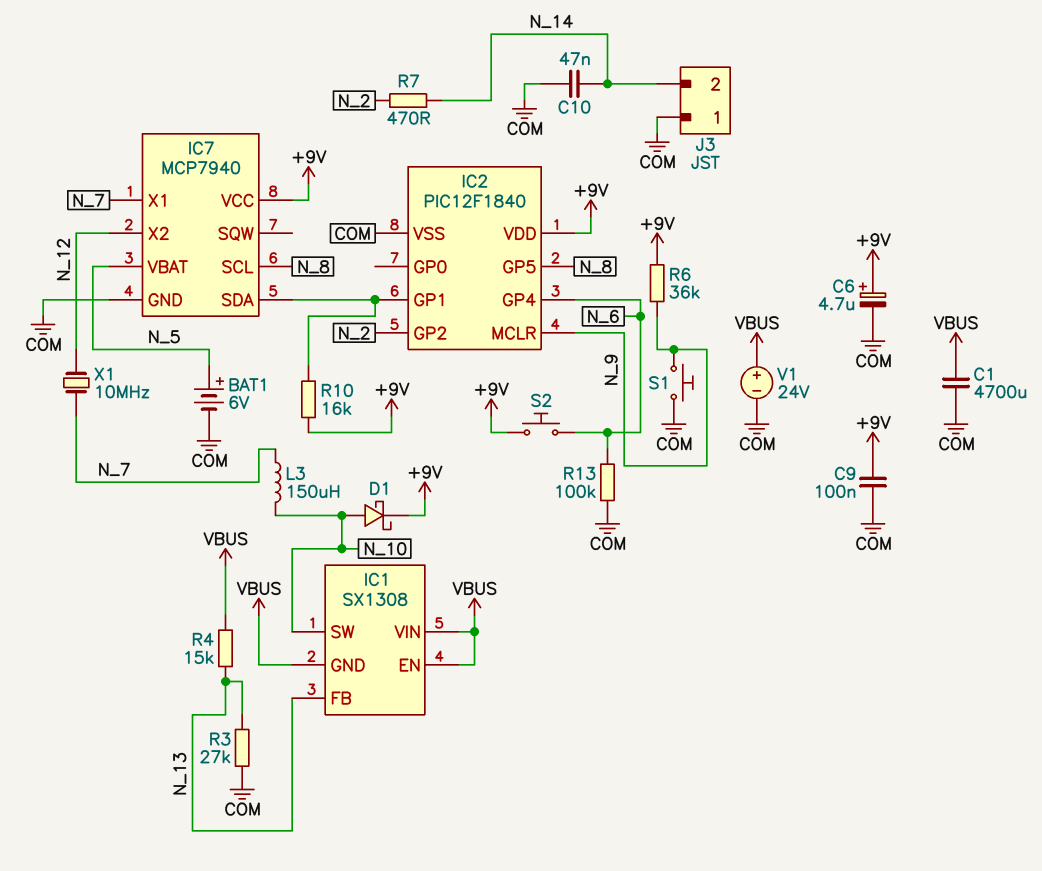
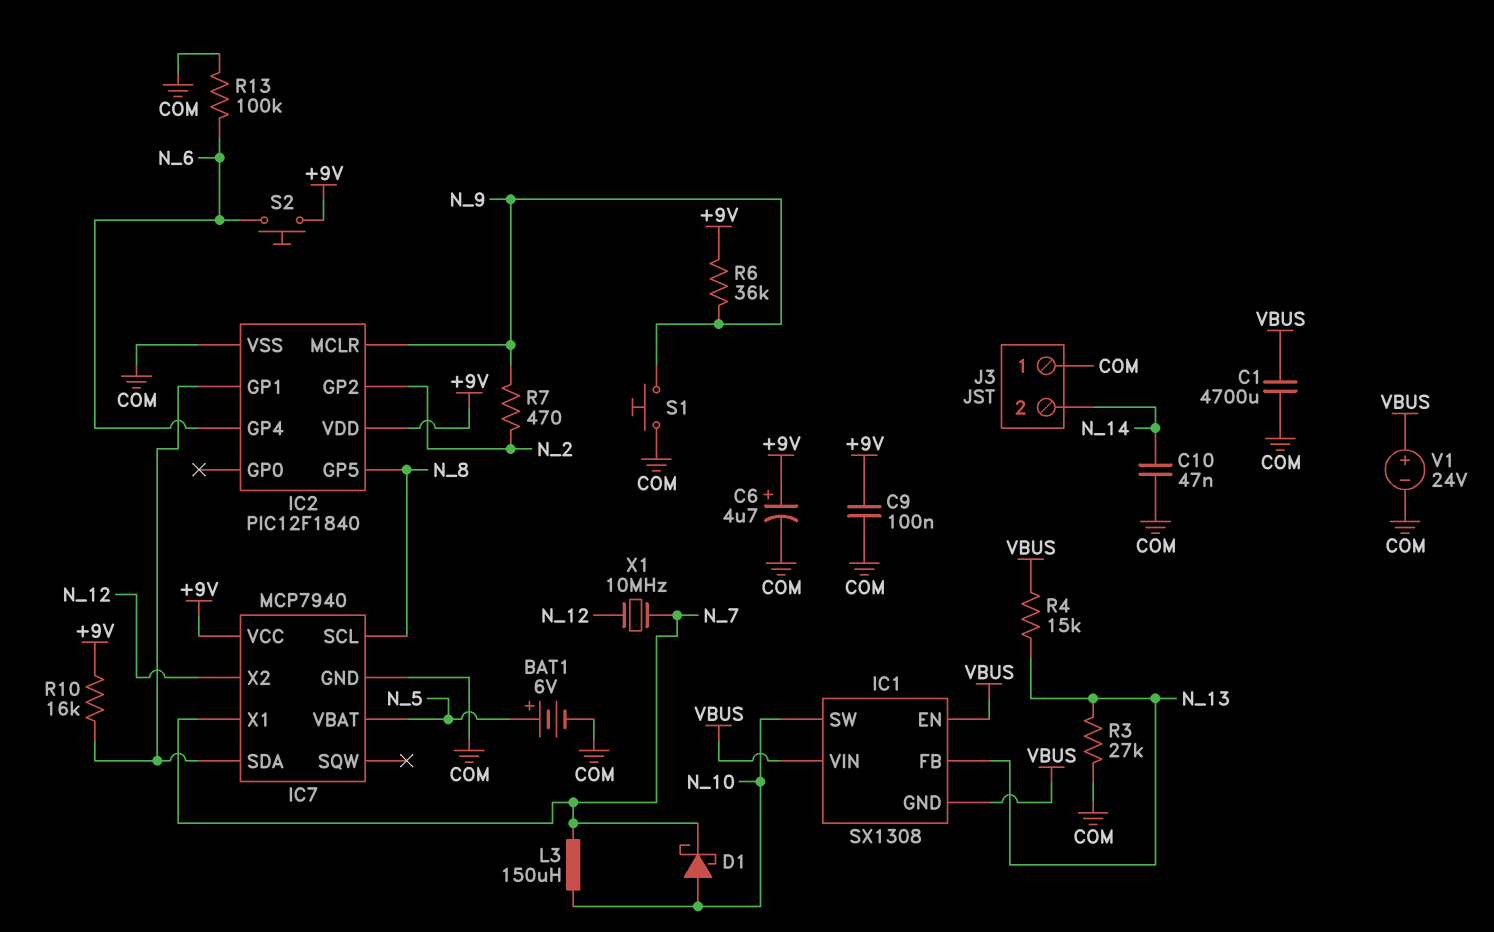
D1: schottky (A N_10, K +9V) -> schottky (A N_10, K N_7)
R7: 470 (N_2, N_14) -> 470 (N_2, N_9)

